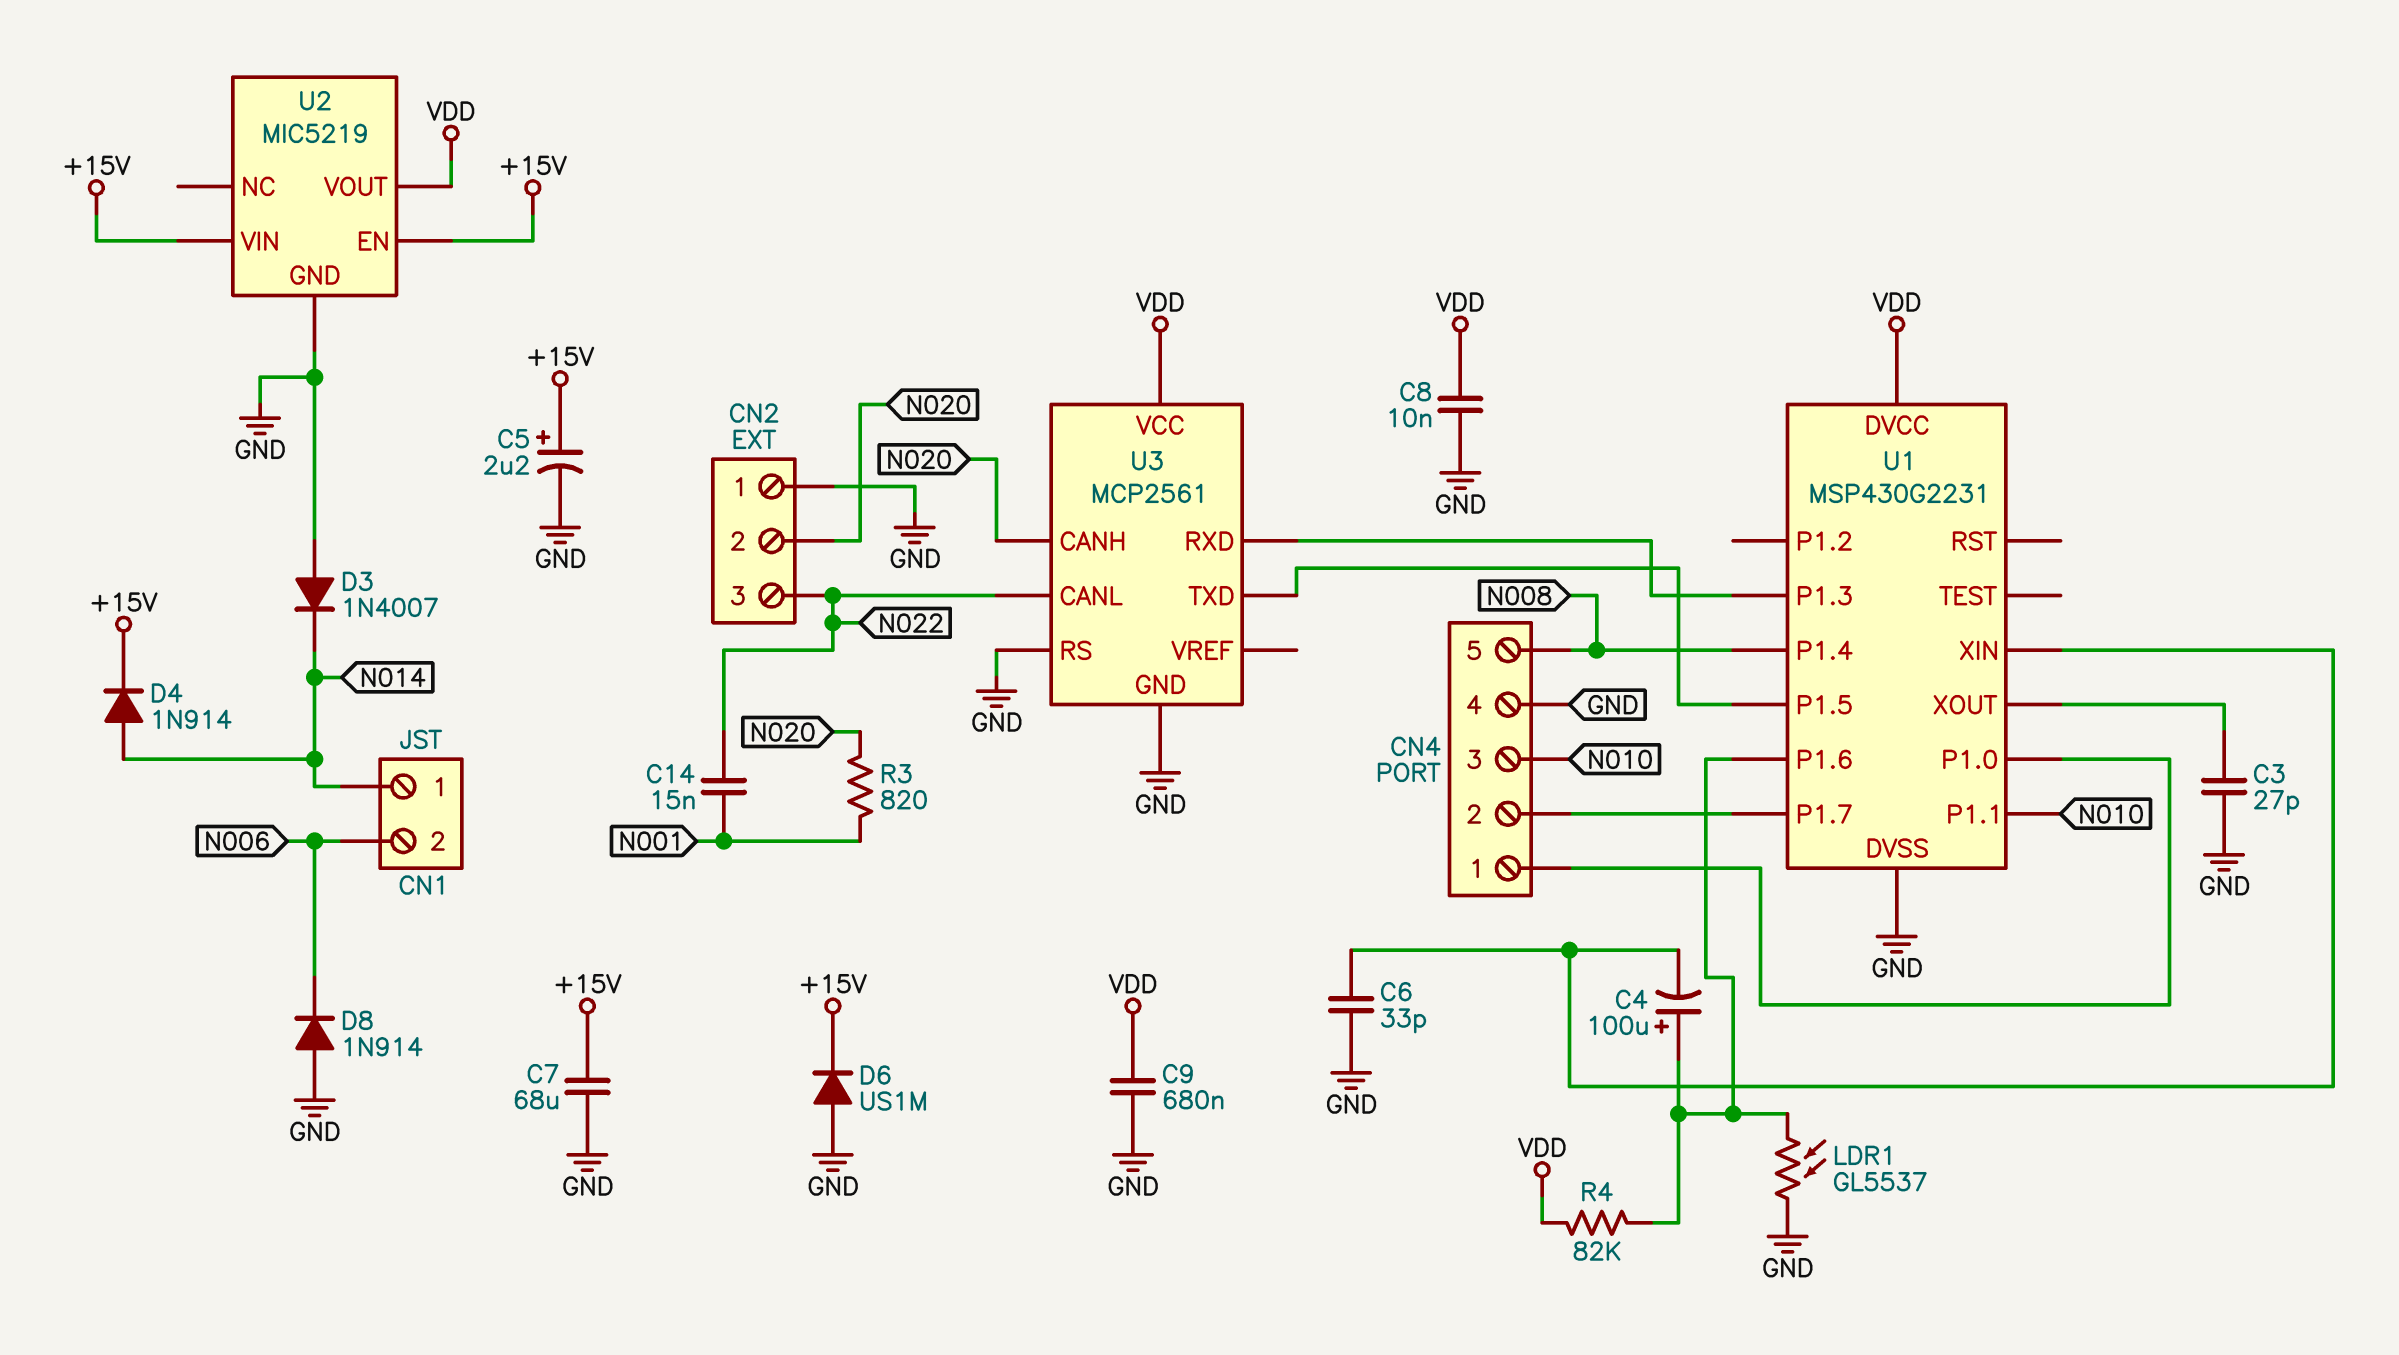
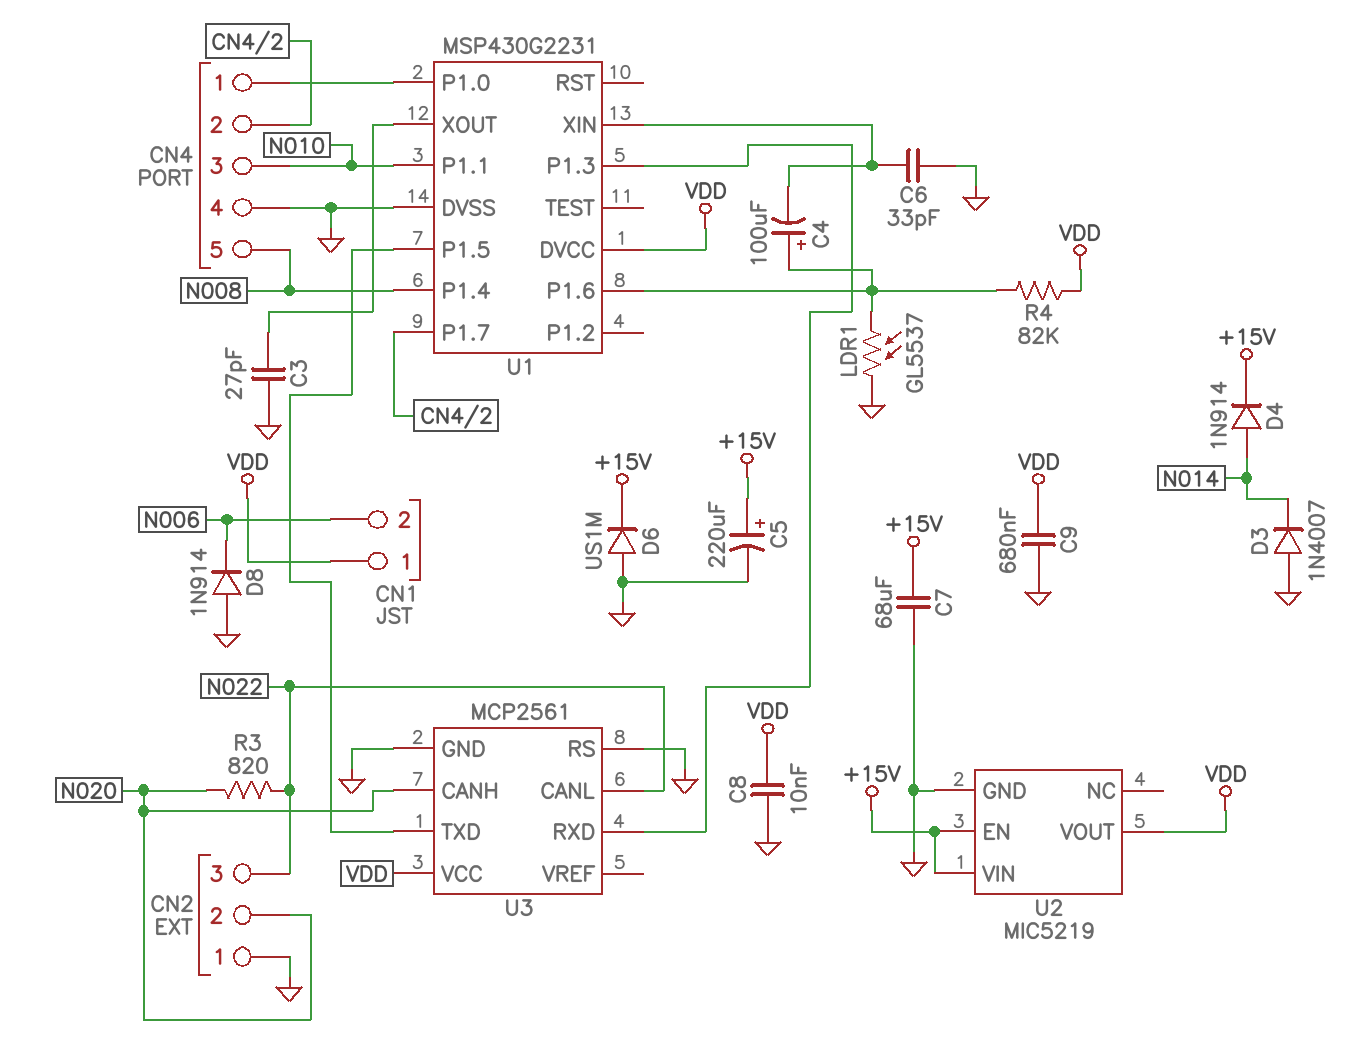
C5: 2.2uF (plus +15V, minus GND) -> 220uF (plus +15V, minus GND)
C14: 15nF (N001, N022) -> none
CN1 pin 1: N014 -> VDD
R3: 820 (N001, N020) -> 820 (N020, N022)

